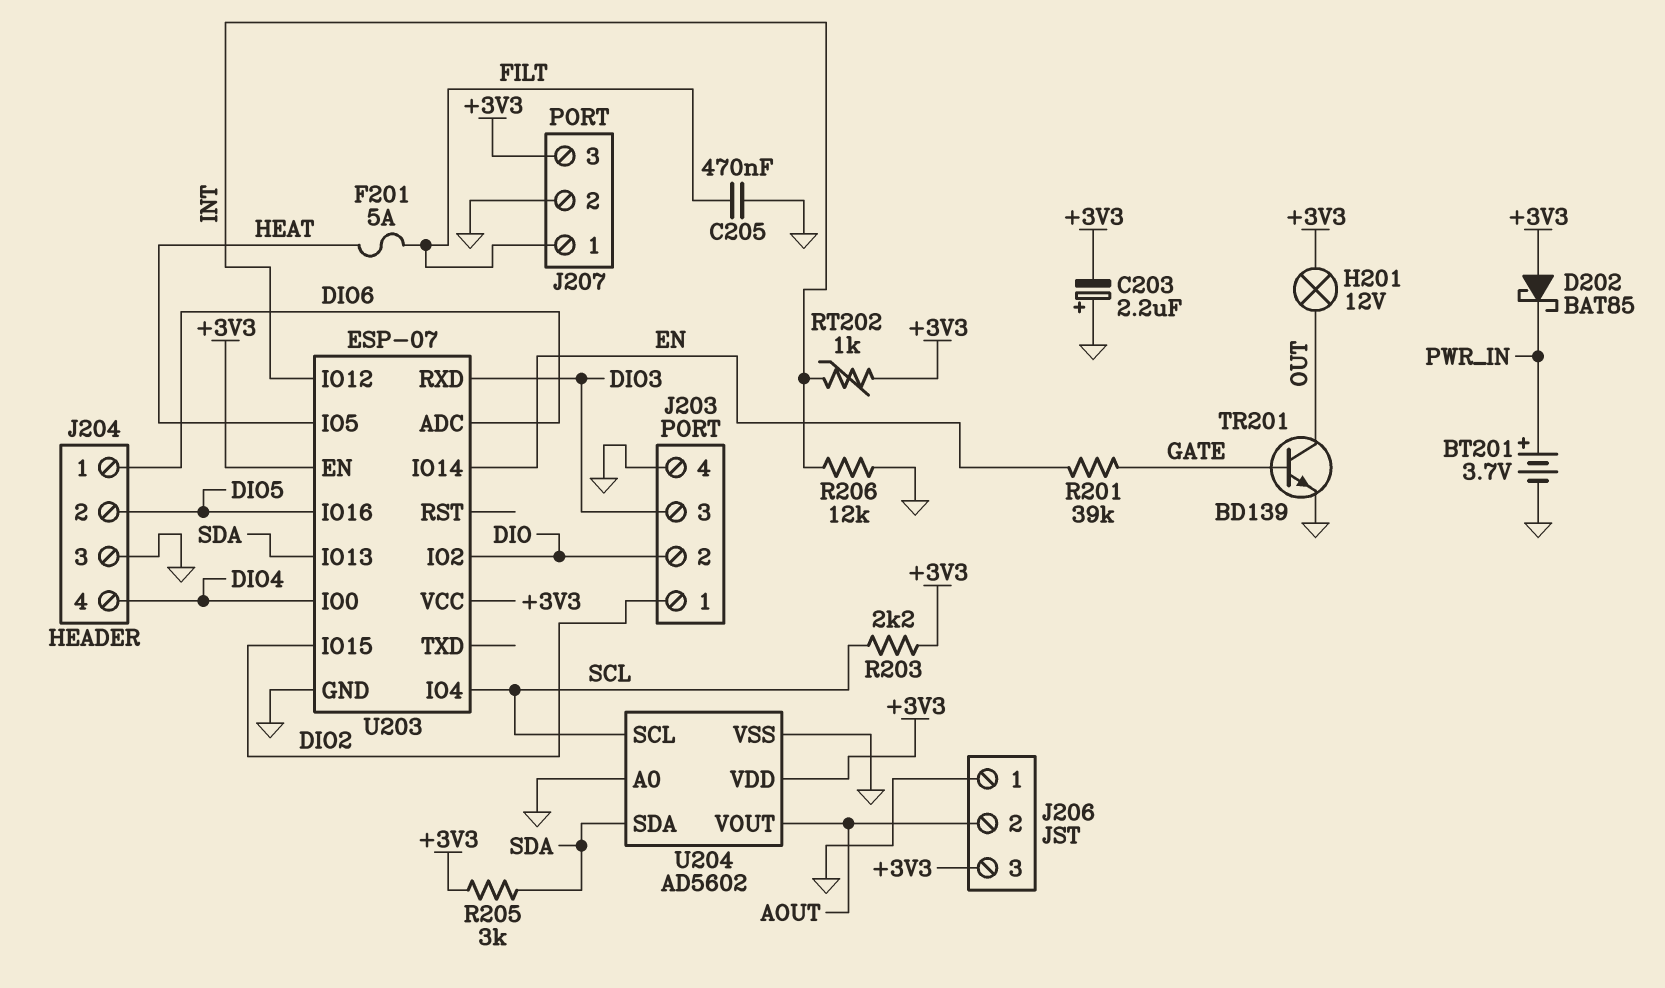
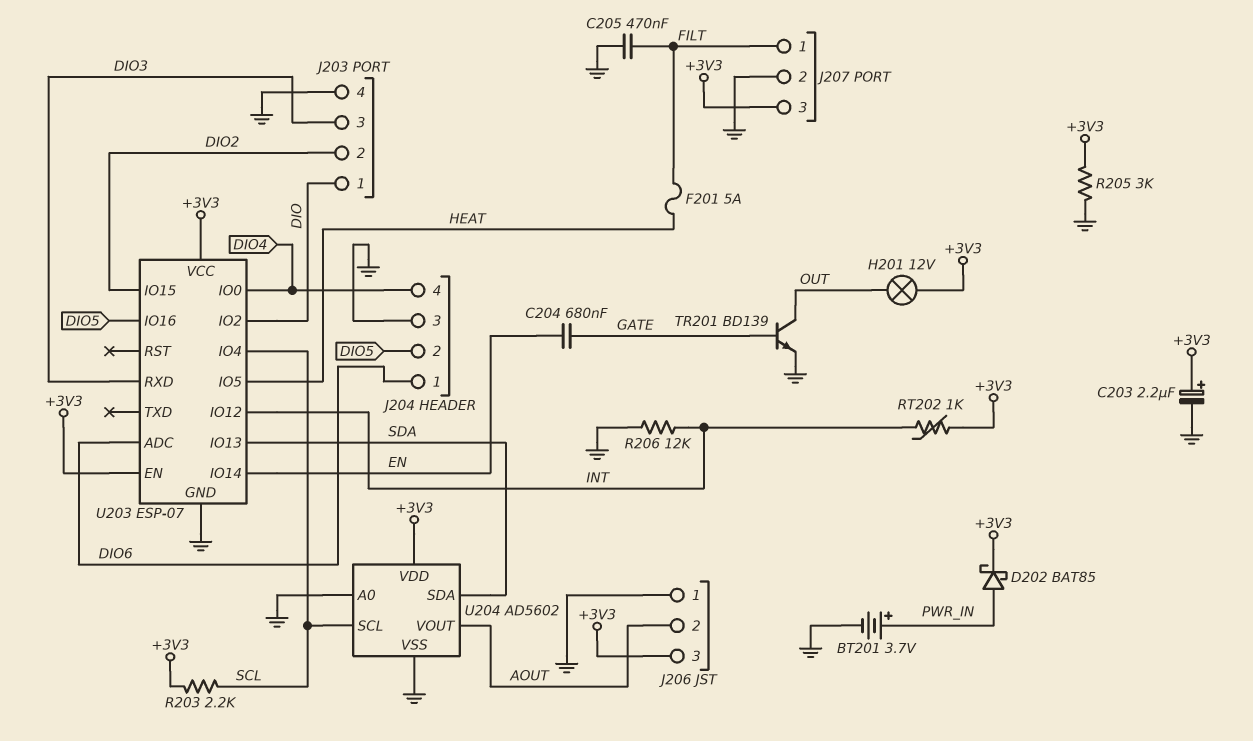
C203: 2.2uF (plus GND, minus +3V3) -> 2.2uF (plus +3V3, minus GND)
C204: none -> 680nF (EN, GATE)
D202: schottky BAT85 (A +3V3, K PWR_IN) -> schottky BAT85 (A PWR_IN, K +3V3)
J203 pin 1: DIO2 -> DIO
J203 pin 2: DIO -> DIO2
R201: 39k (EN, GATE) -> none
R205: 3k (+3V3, SDA) -> 3k (+3V3, GND)

